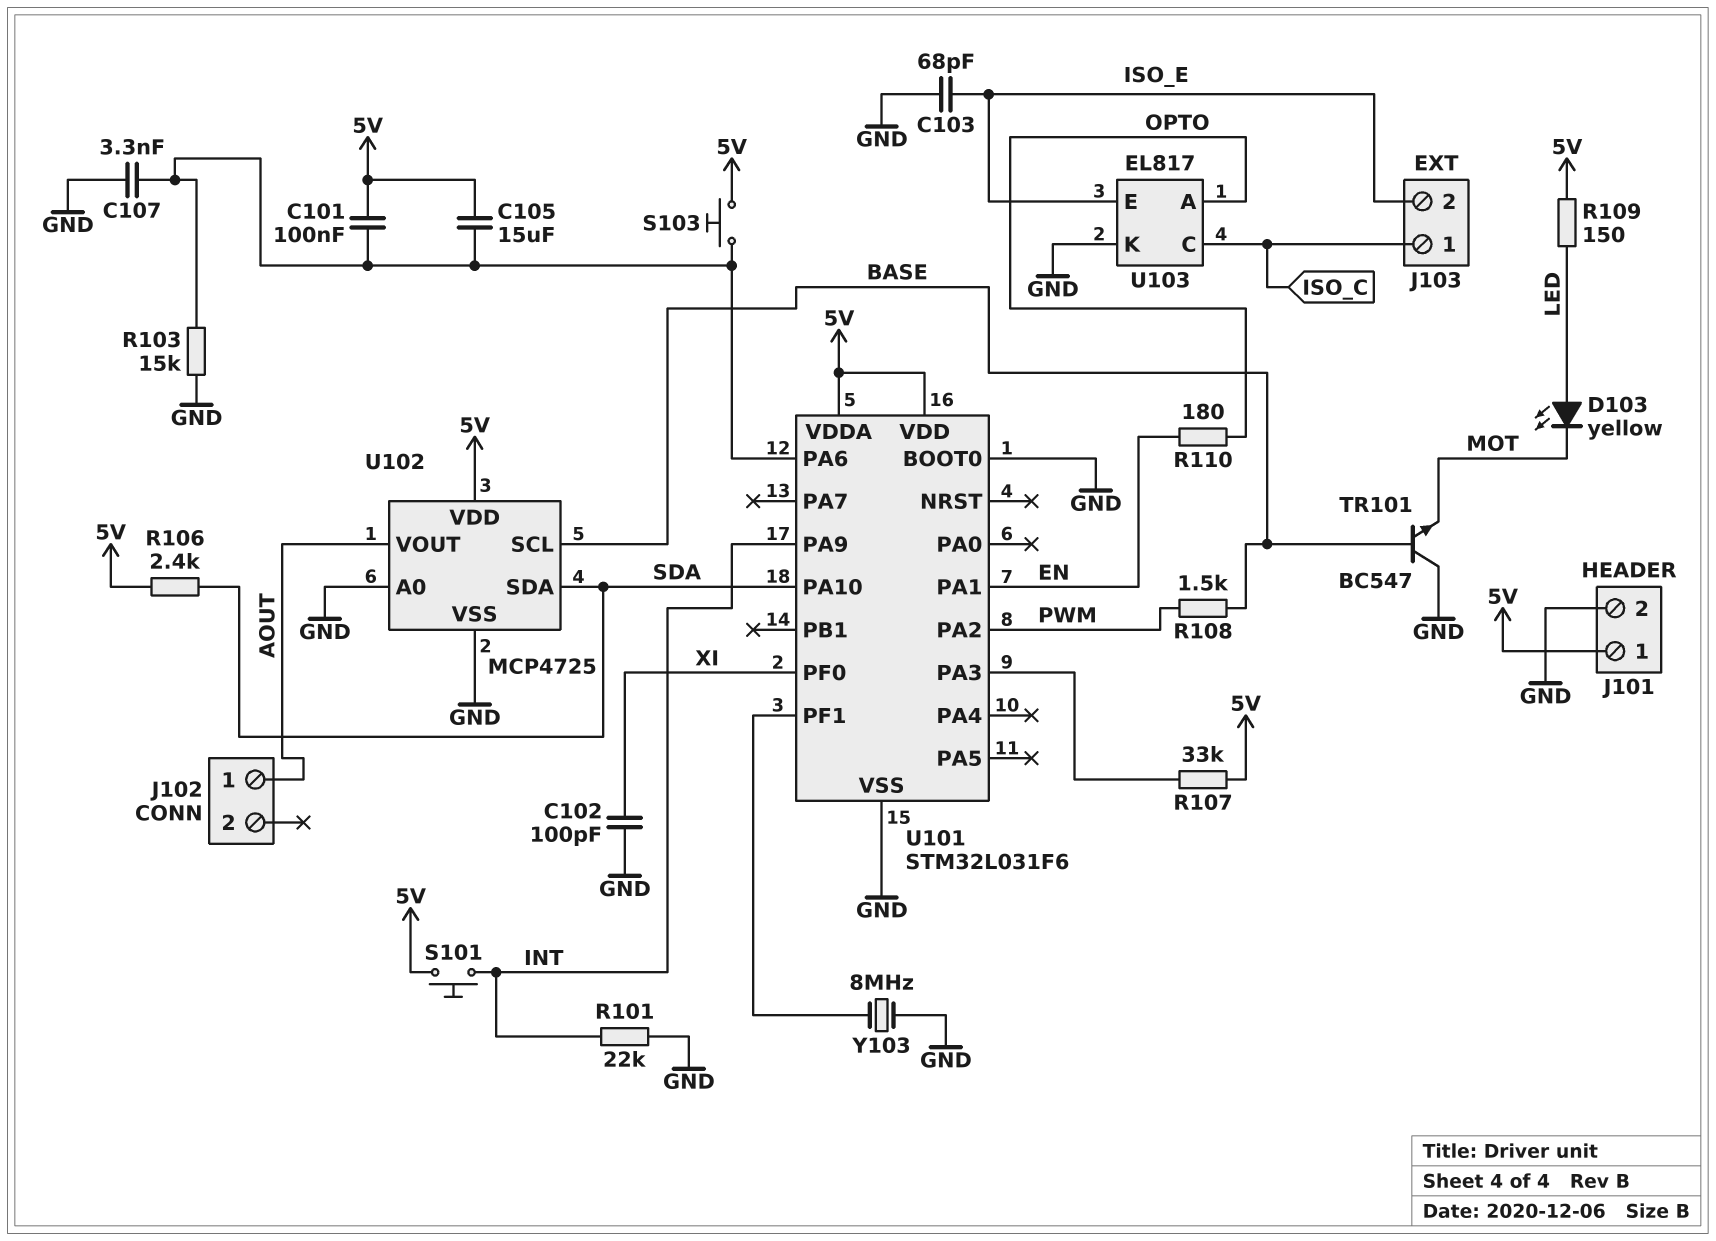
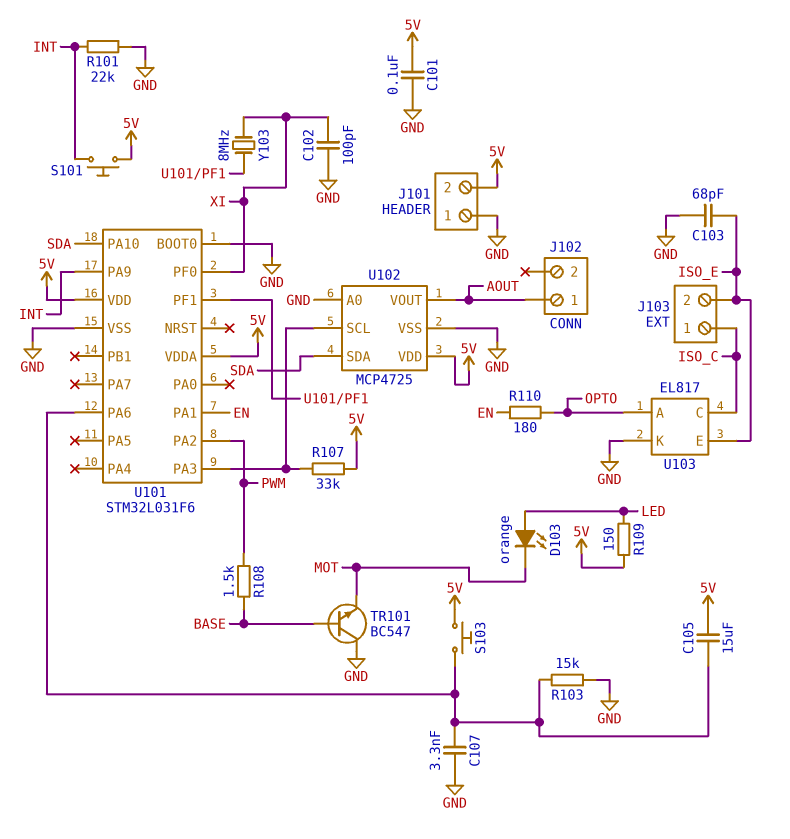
C101: 100nF (5V, U101/PA6) -> 100nF (5V, GND)
D103: LED yellow (A LED, K MOT) -> LED orange (A LED, K MOT)
J101 pin 1: 5V -> GND
J101 pin 2: GND -> 5V
R106: 2.4k (5V, SDA) -> none
U102 pin SCL: BASE -> U101/PA3
Y103: 8MHz (GND, U101/PF1) -> 8MHz (U101/PF1, XI)

